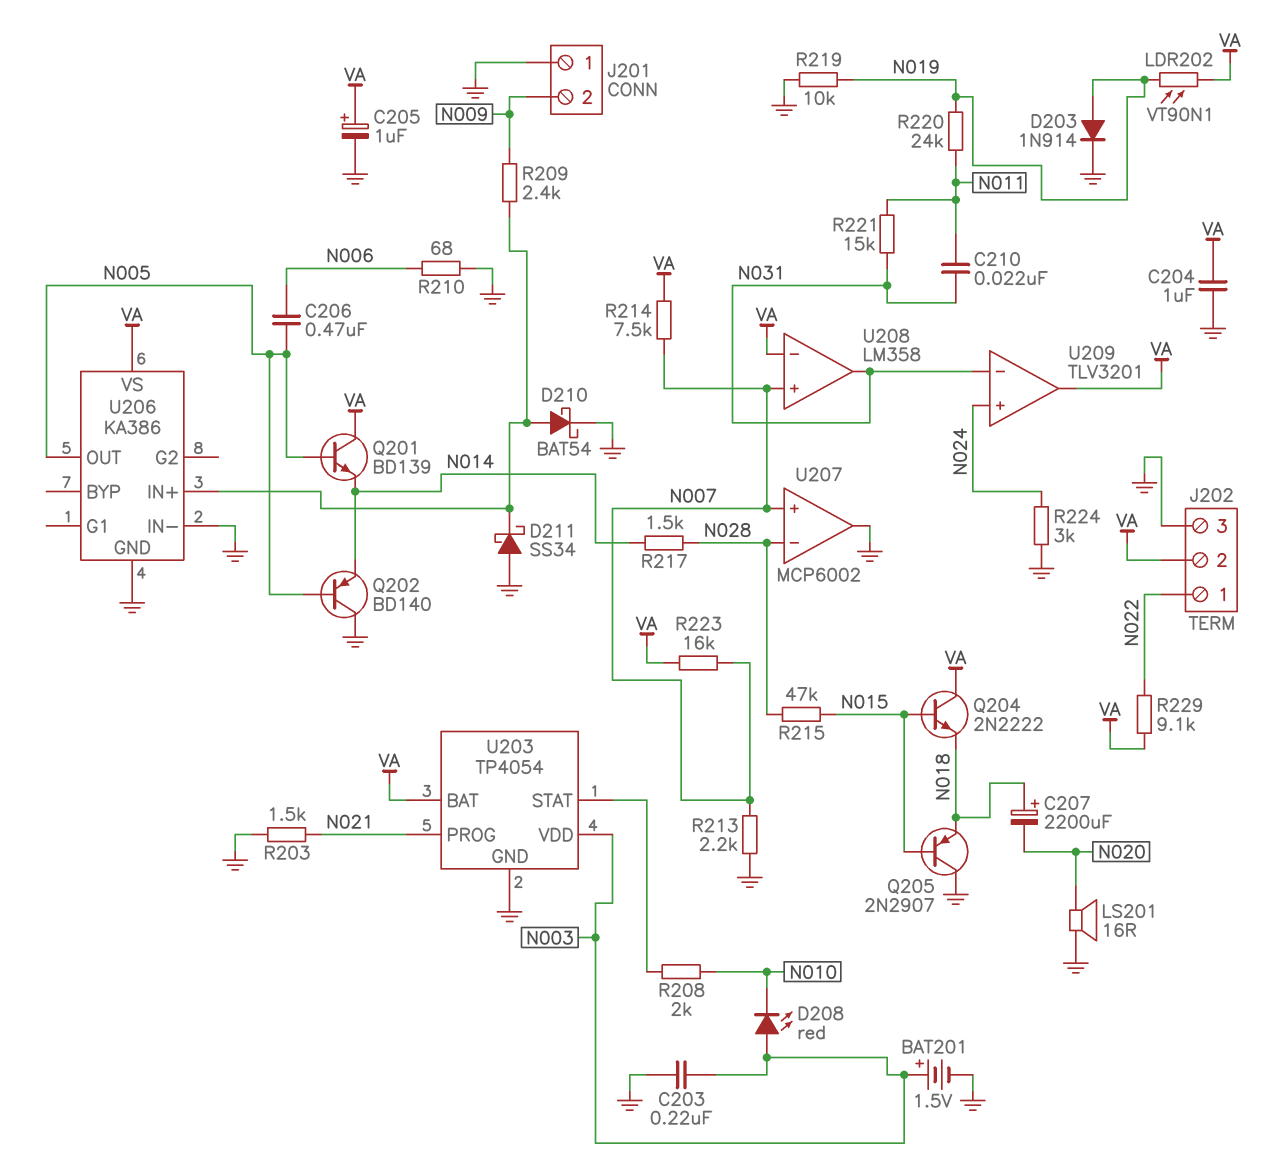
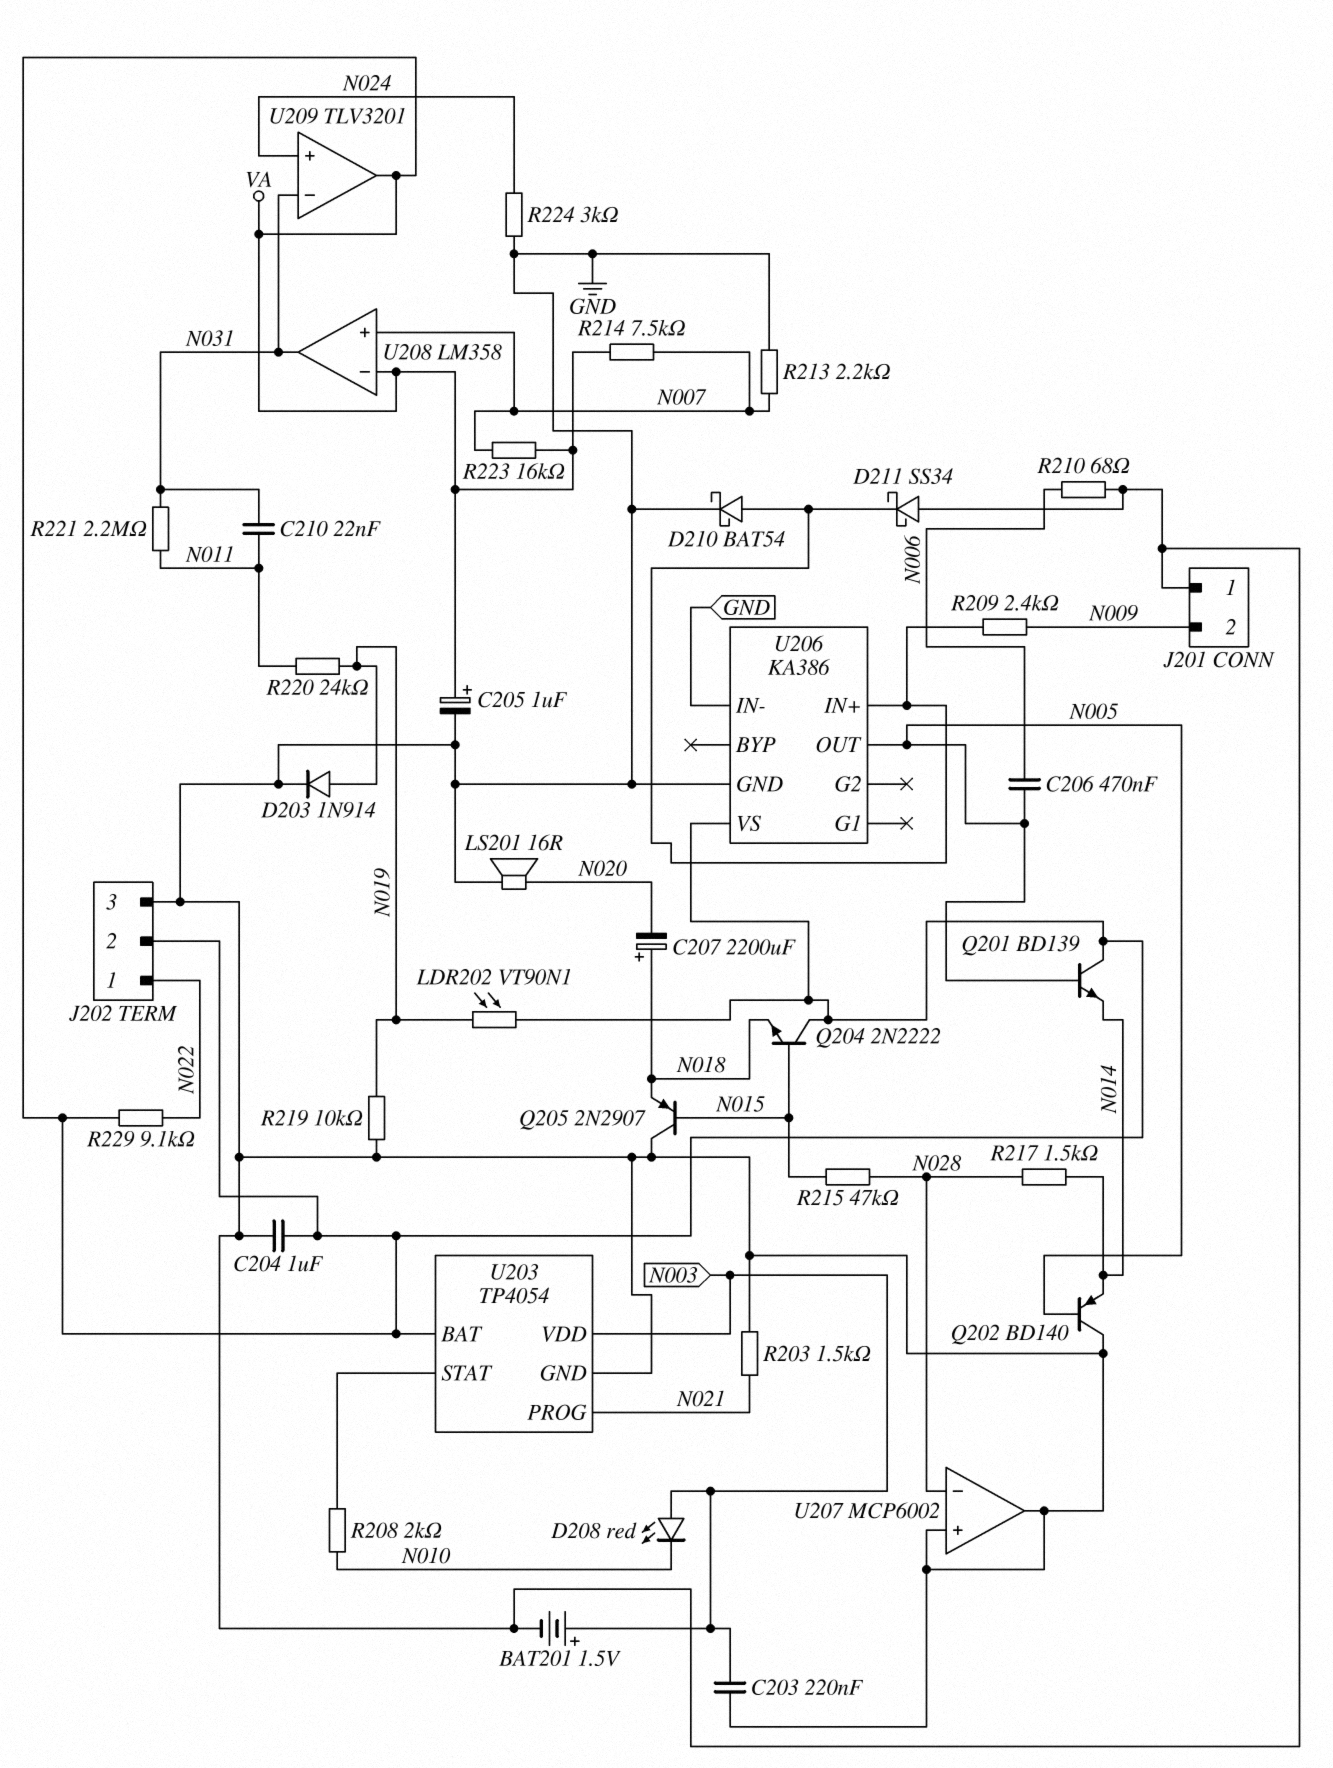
R221: 15k (N011, N031) -> 2.2M (N011, N031)
U207 pin in+: N007 -> GND

